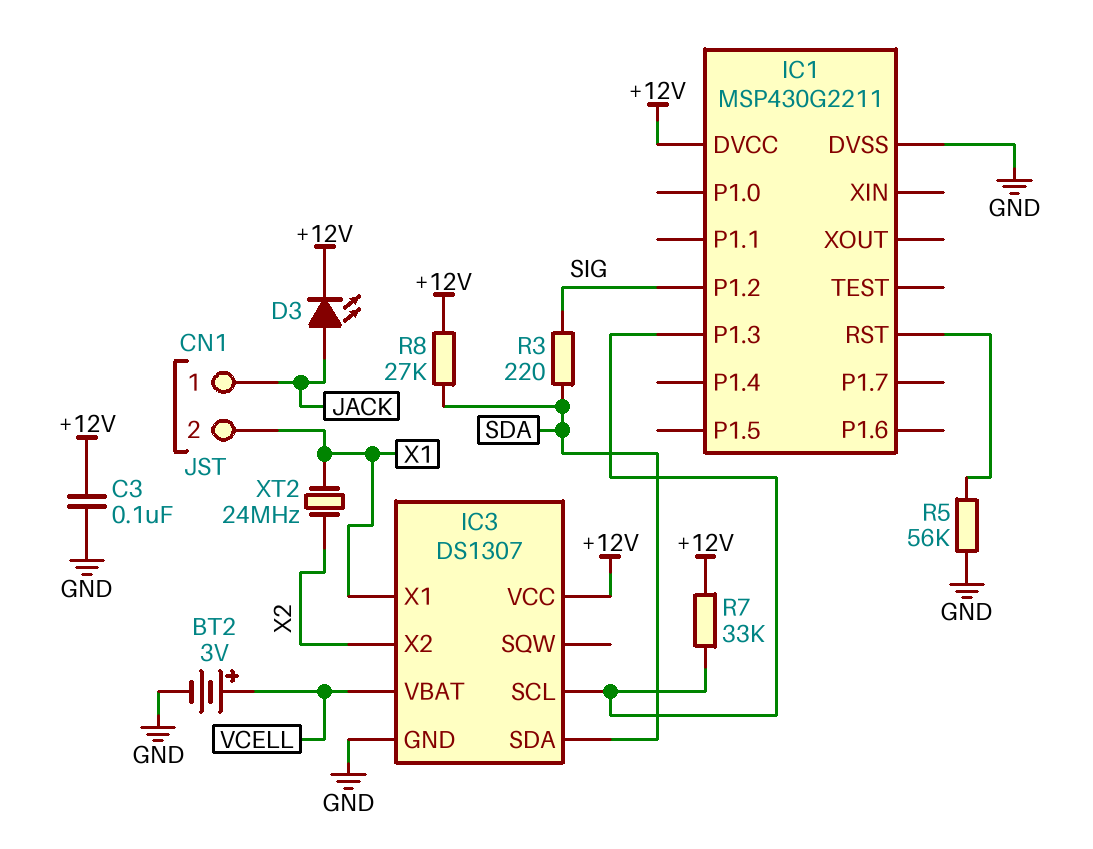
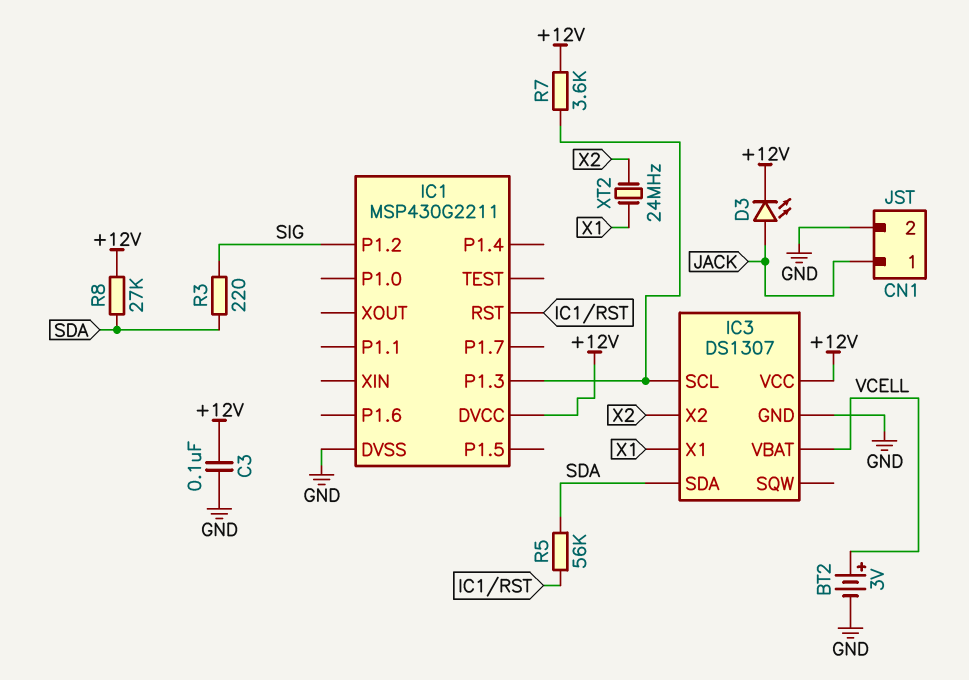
CN1 pin 2: X1 -> GND
R5: 56k (GND, IC1/RST) -> 56k (IC1/RST, SDA)
R7: 33k (+12V, IC1/P1.3) -> 3.6k (+12V, IC1/P1.3)

